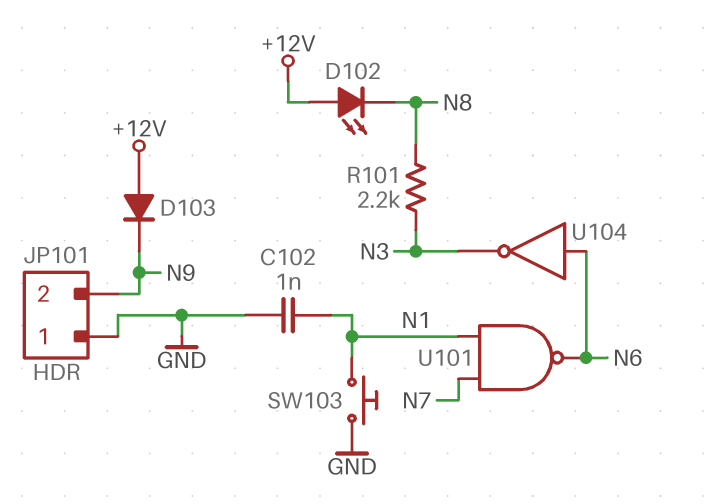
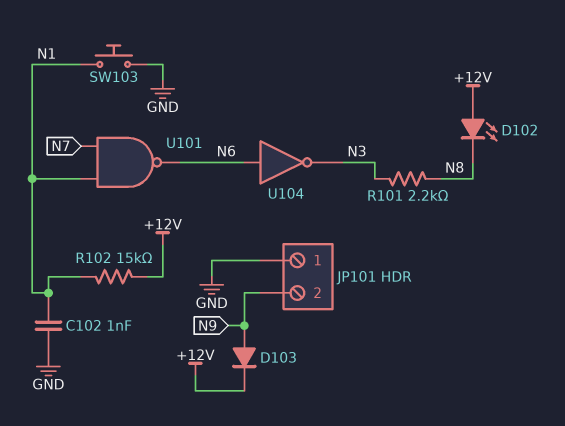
D103: diode (A +12V, K N9) -> diode (A N9, K +12V)
R102: none -> 15k (+12V, N1)

